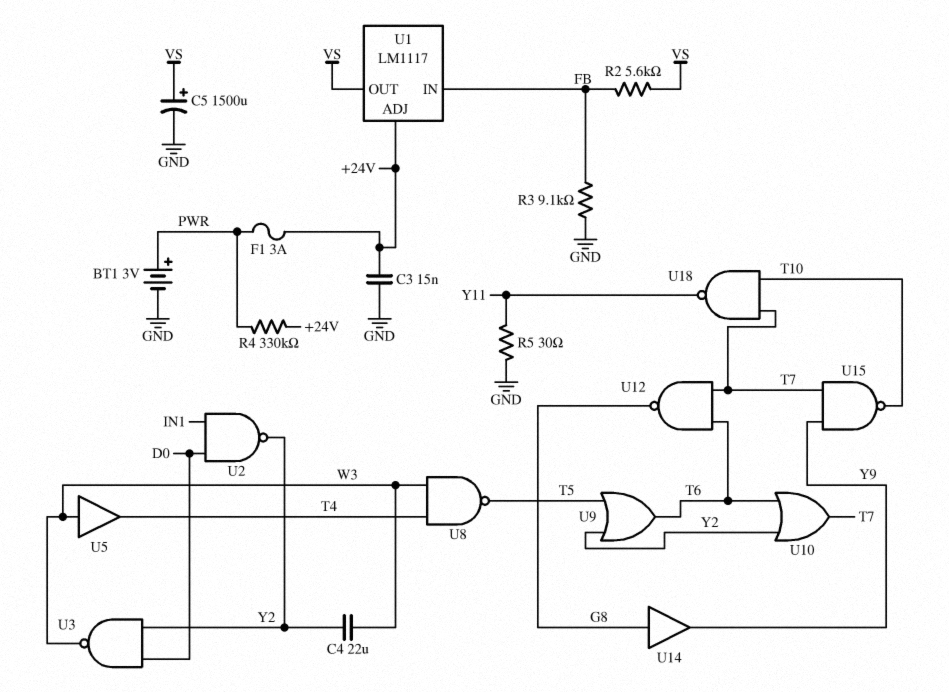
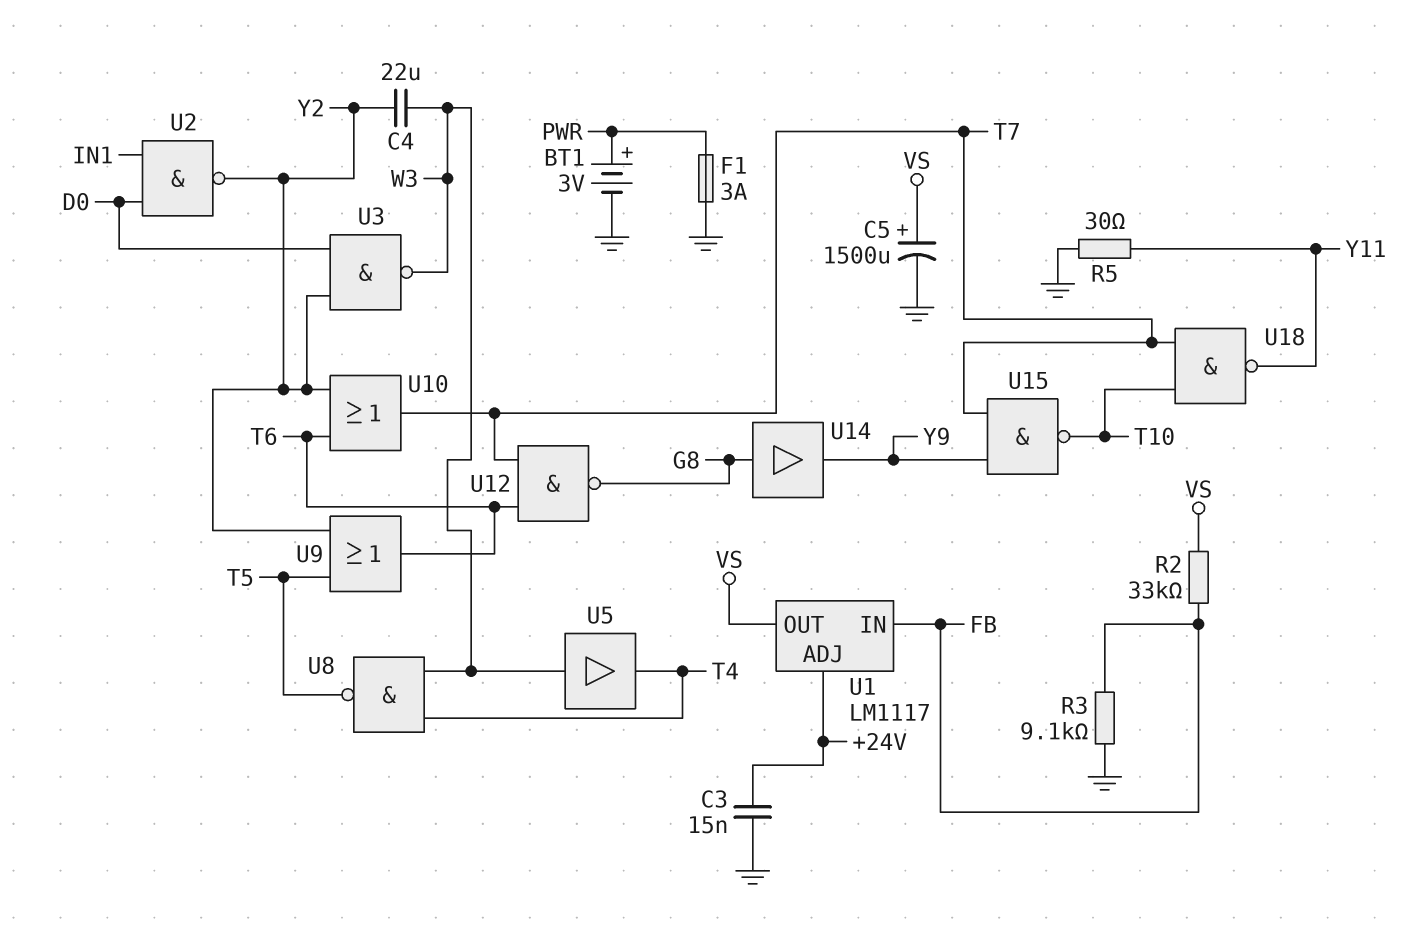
F1: 3A (+24V, PWR) -> 3A (GND, PWR)
R2: 5.6k (FB, VS) -> 33k (FB, VS)
R4: 330k (+24V, PWR) -> none

